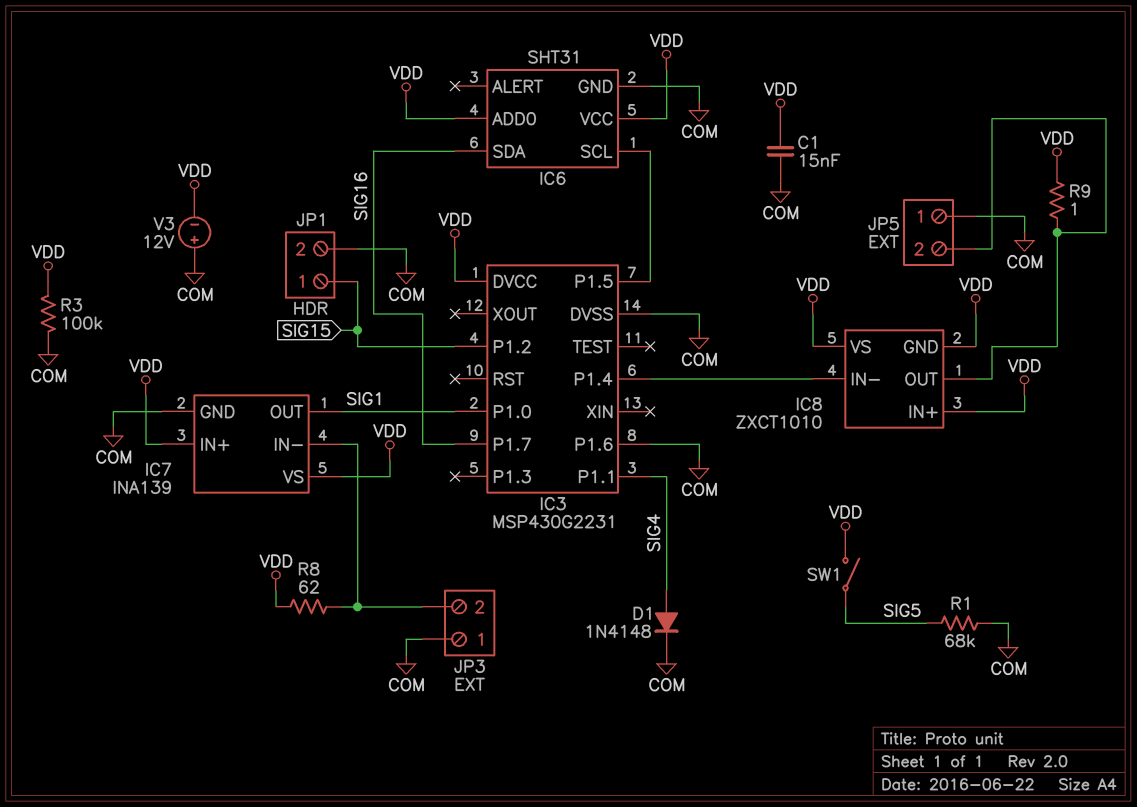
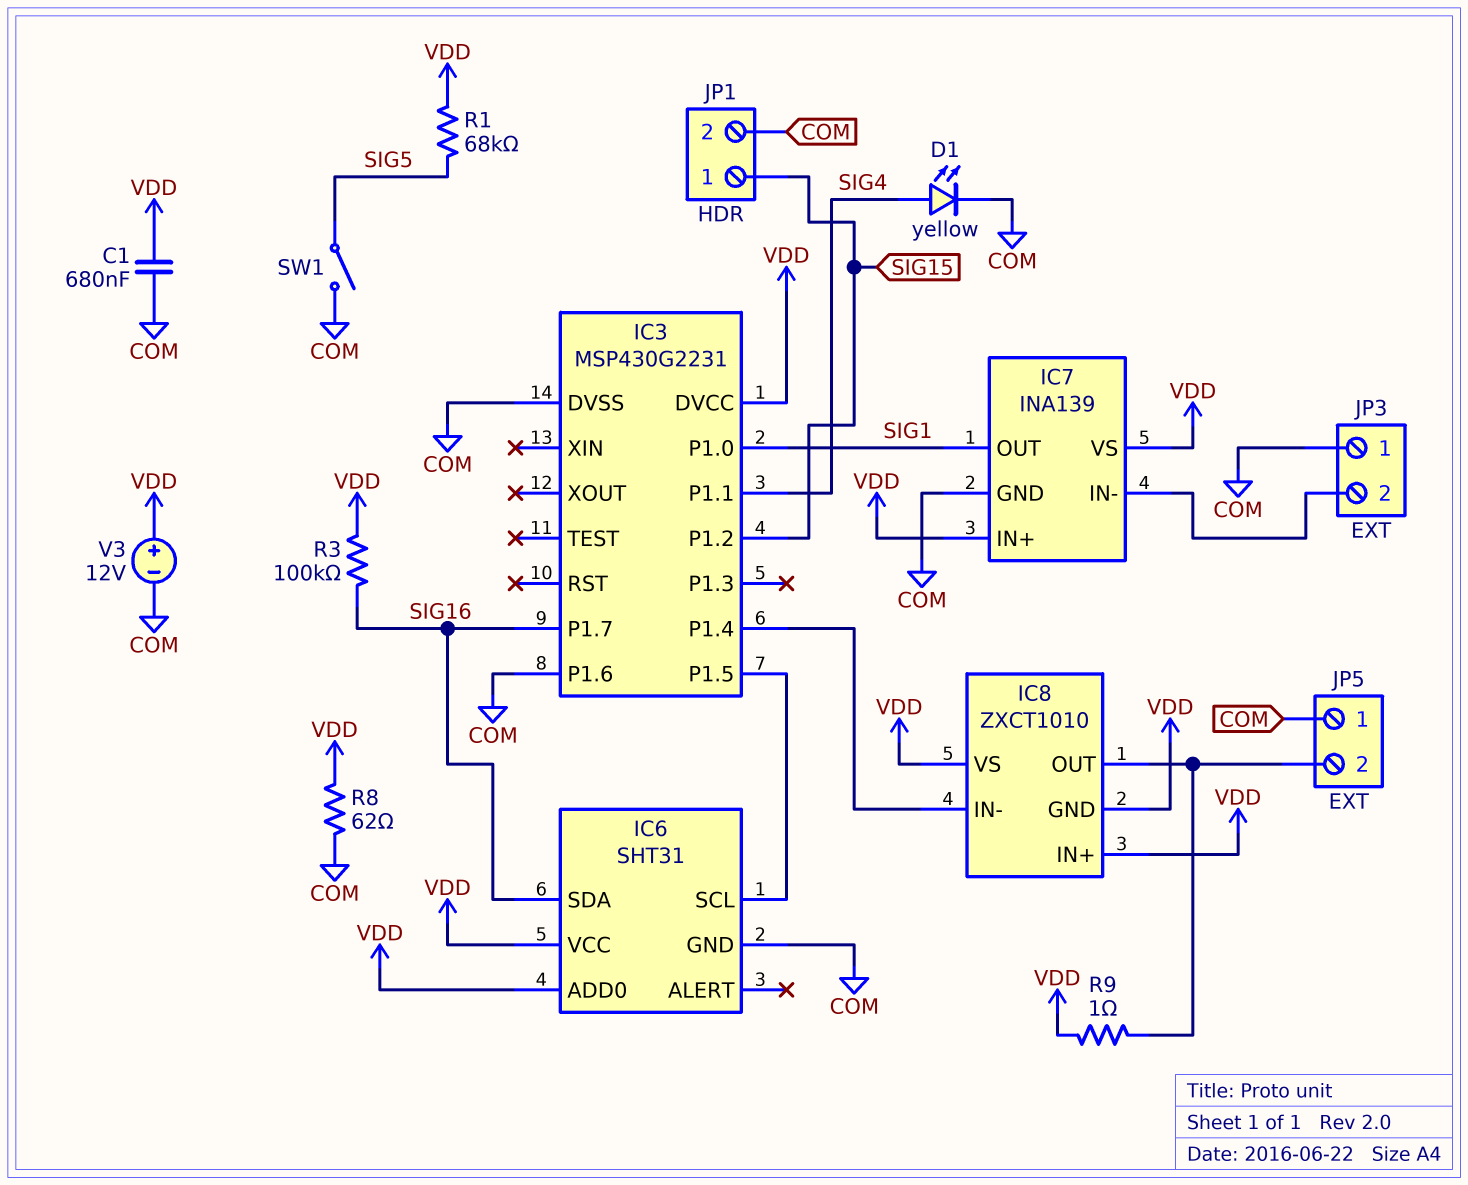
C1: 15nF (COM, VDD) -> 680nF (COM, VDD)
D1: diode 1N4148 (A SIG4, K COM) -> LED yellow (A SIG4, K COM)
R1: 68k (COM, SIG5) -> 68k (SIG5, VDD)
R3: 100k (COM, VDD) -> 100k (SIG16, VDD)
R8: 62 (IC7/IN-, VDD) -> 62 (COM, VDD)
SW1: switch (SIG5, VDD) -> switch (COM, SIG5)
V3: 12V (plus COM, minus VDD) -> 12V (plus VDD, minus COM)

